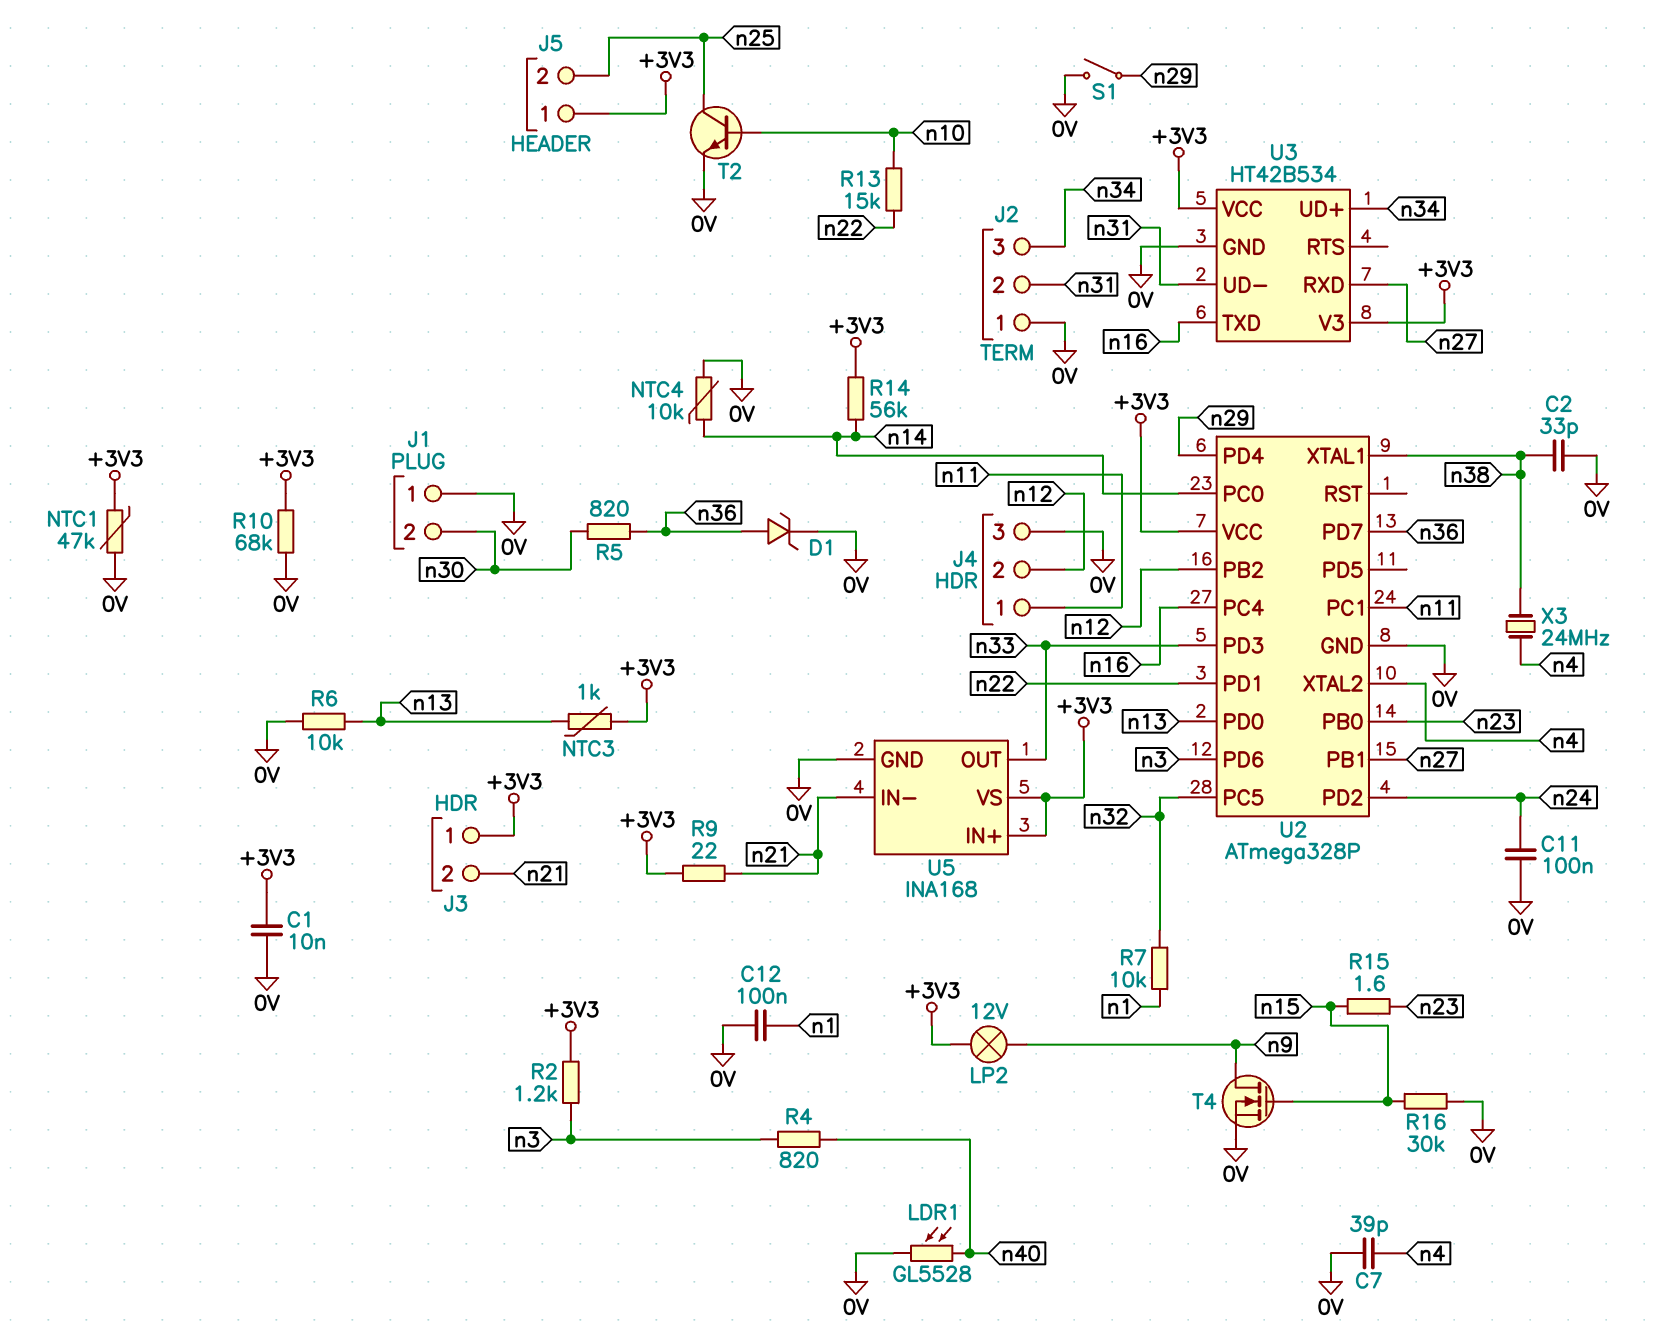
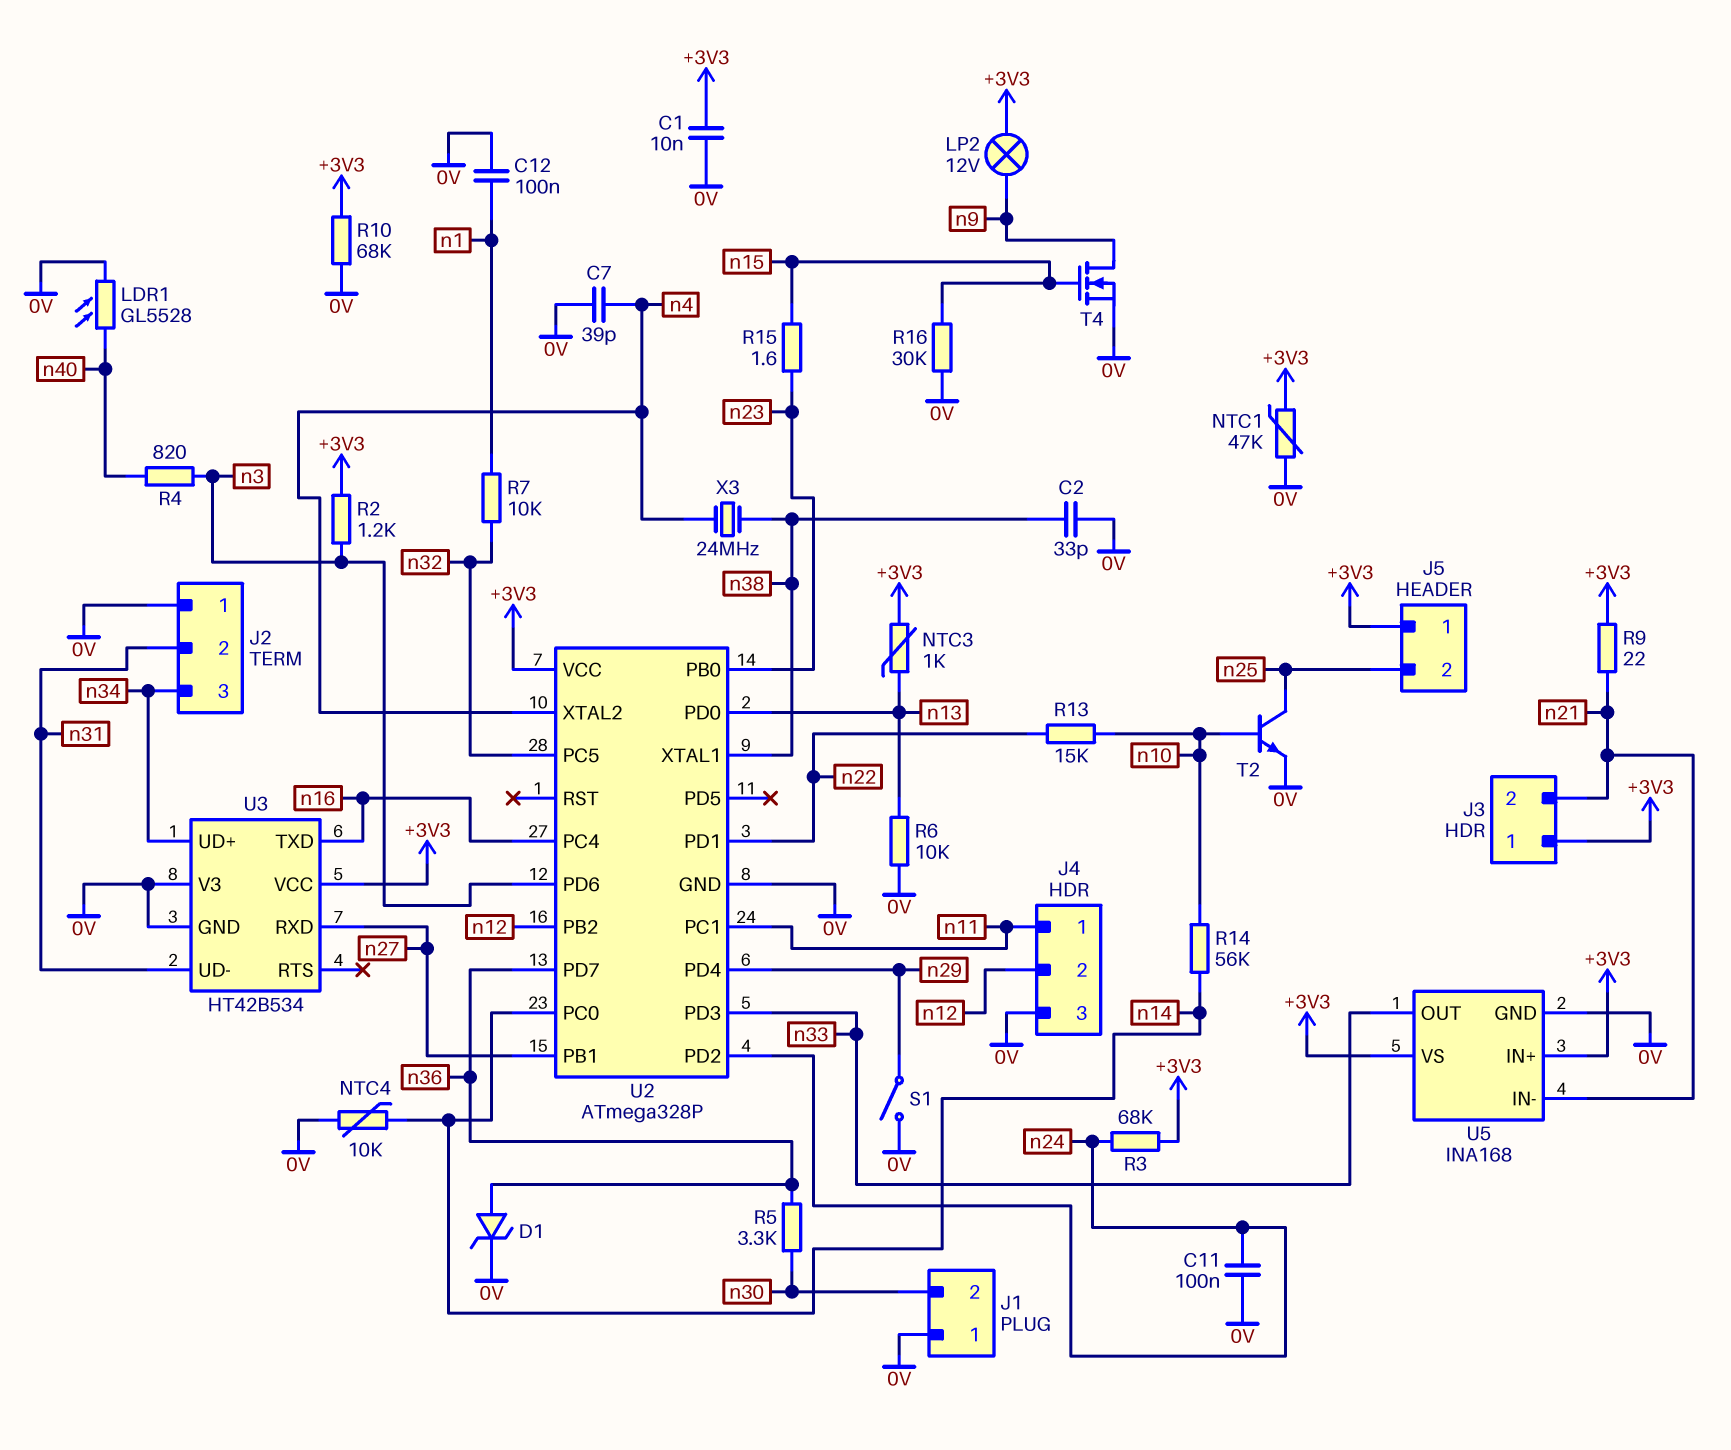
R3: none -> 68k (+3V3, n24)
R5: 820 (n30, n36) -> 3.3k (n30, n36)
R14: 56k (+3V3, n14) -> 56k (n10, n14)
U3 pin V3: +3V3 -> 0V

